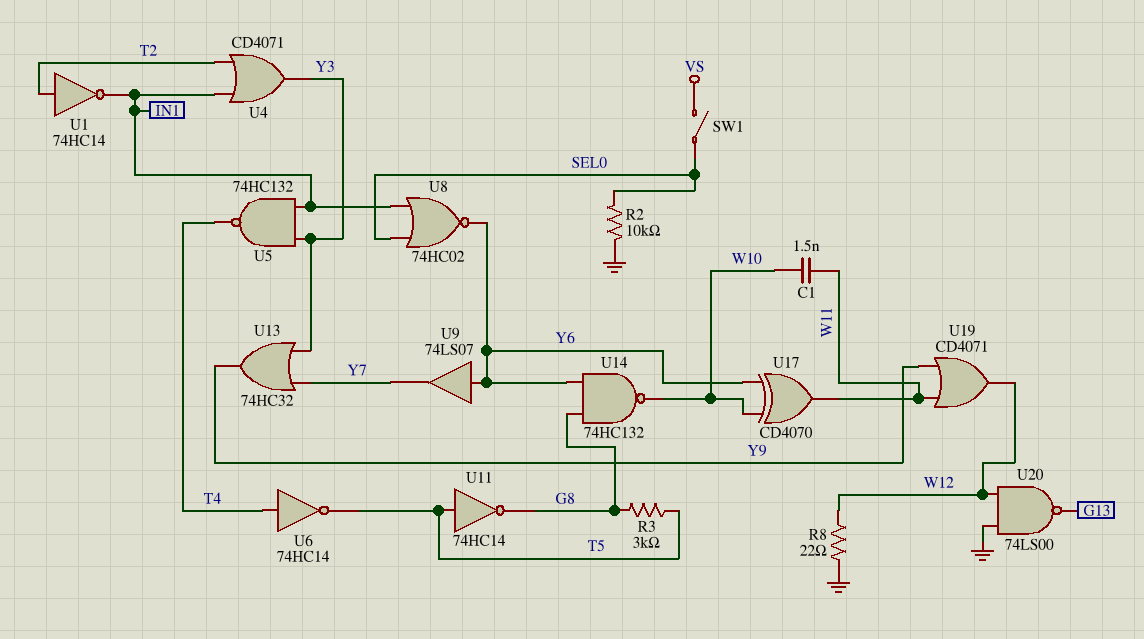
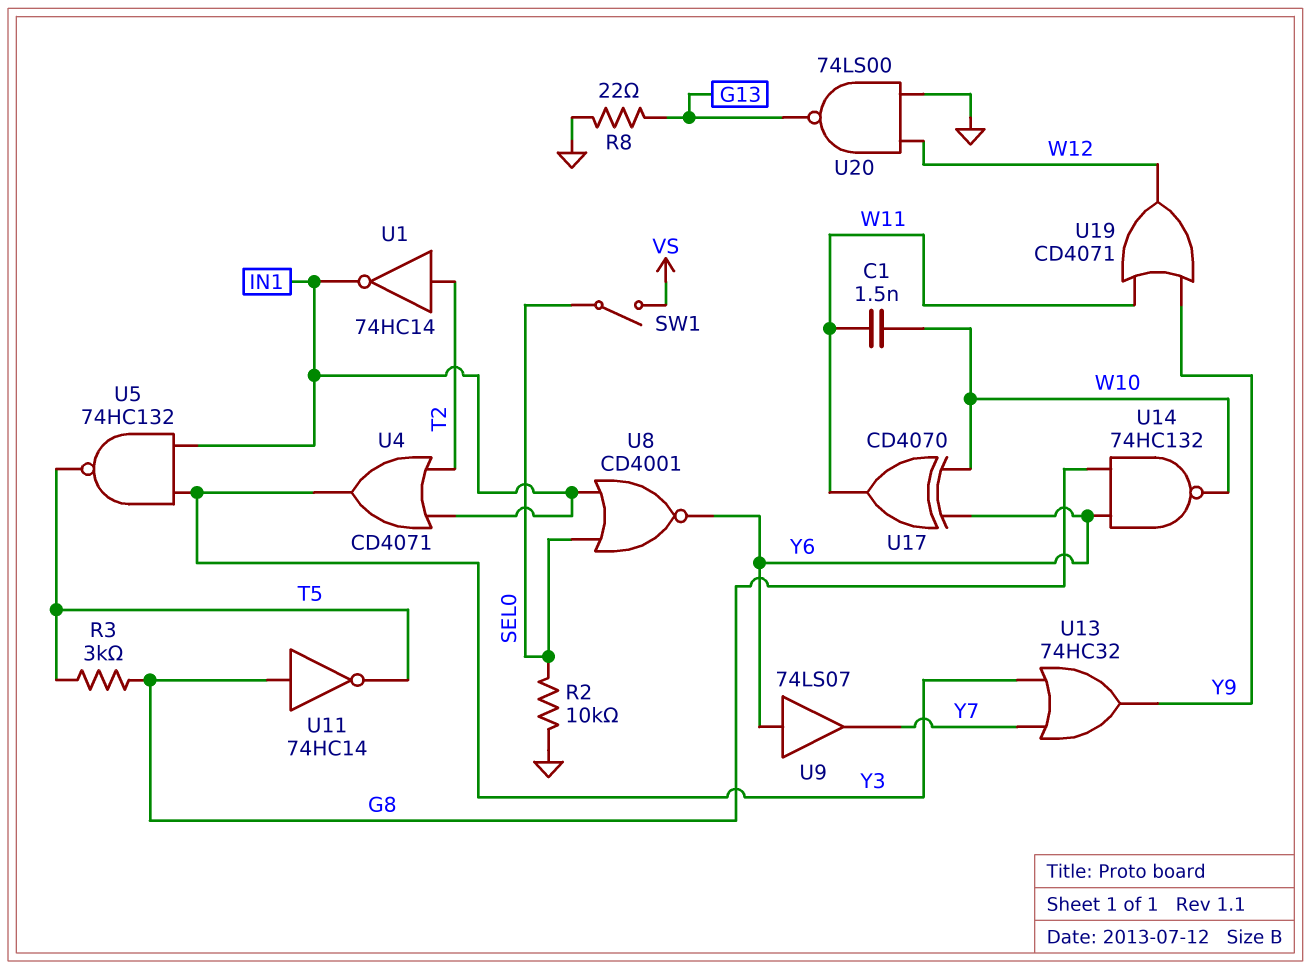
R8: 22 (GND, W12) -> 22 (G13, GND)
U5: NAND 74HC132 (in IN1, in Y3, out T4) -> NAND 74HC132 (in IN1, in Y3, out T5)
U6: NOT 74HC14 (in T4, out T5) -> none
U8: NOR 74HC02 (in IN1, in SEL0, out Y6) -> NOR CD4001 (in IN1, in SEL0, out Y6)
U11: NOT 74HC14 (in T5, out G8) -> NOT 74HC14 (in G8, out T5)

